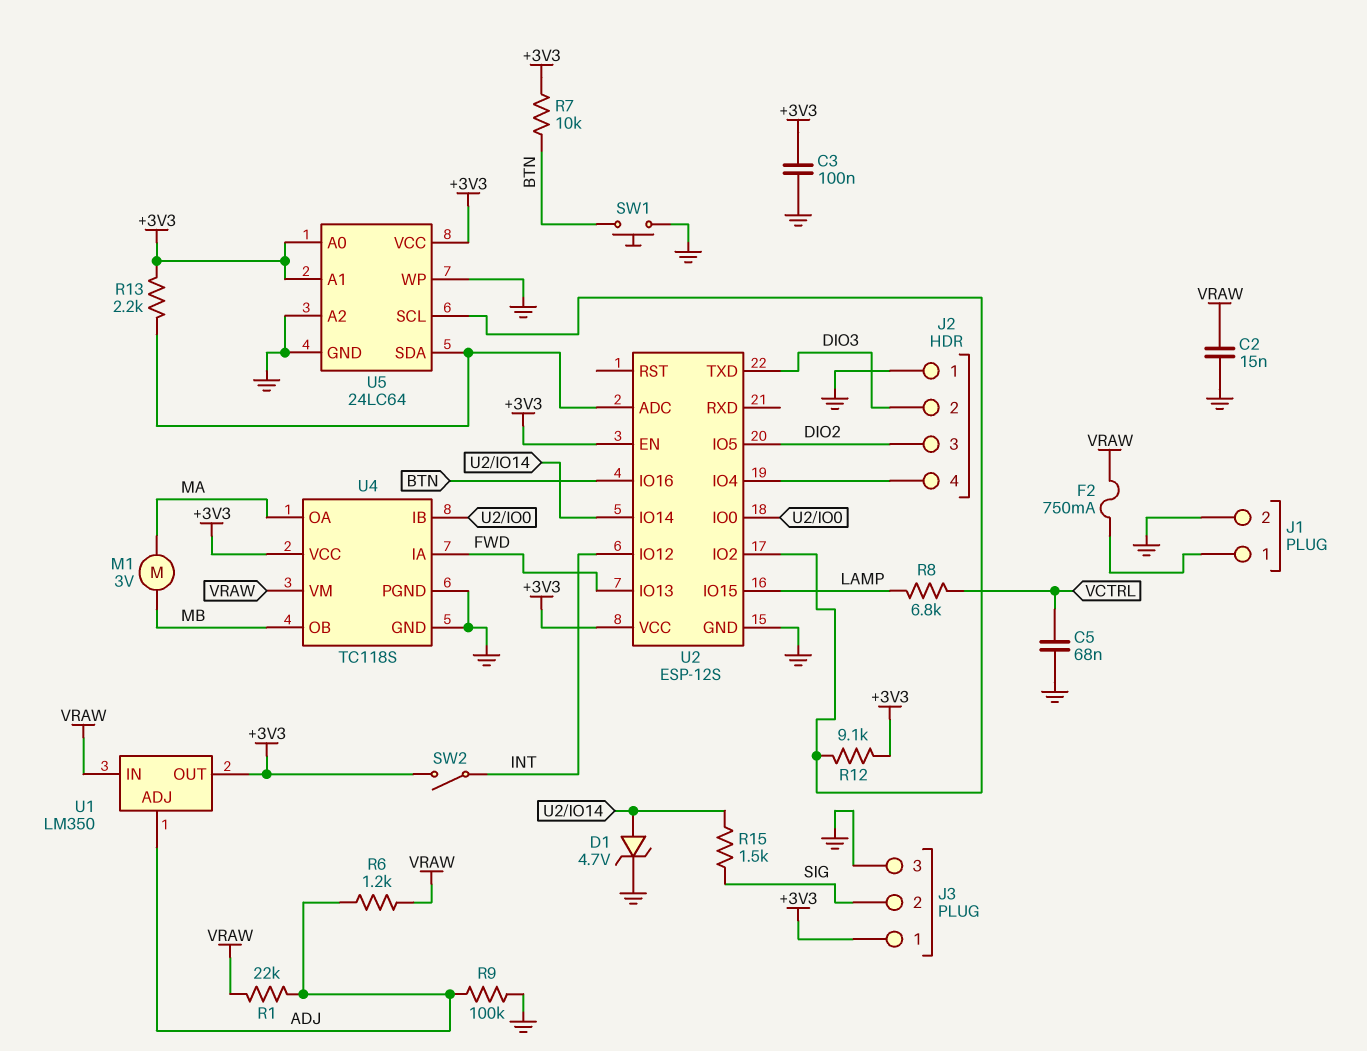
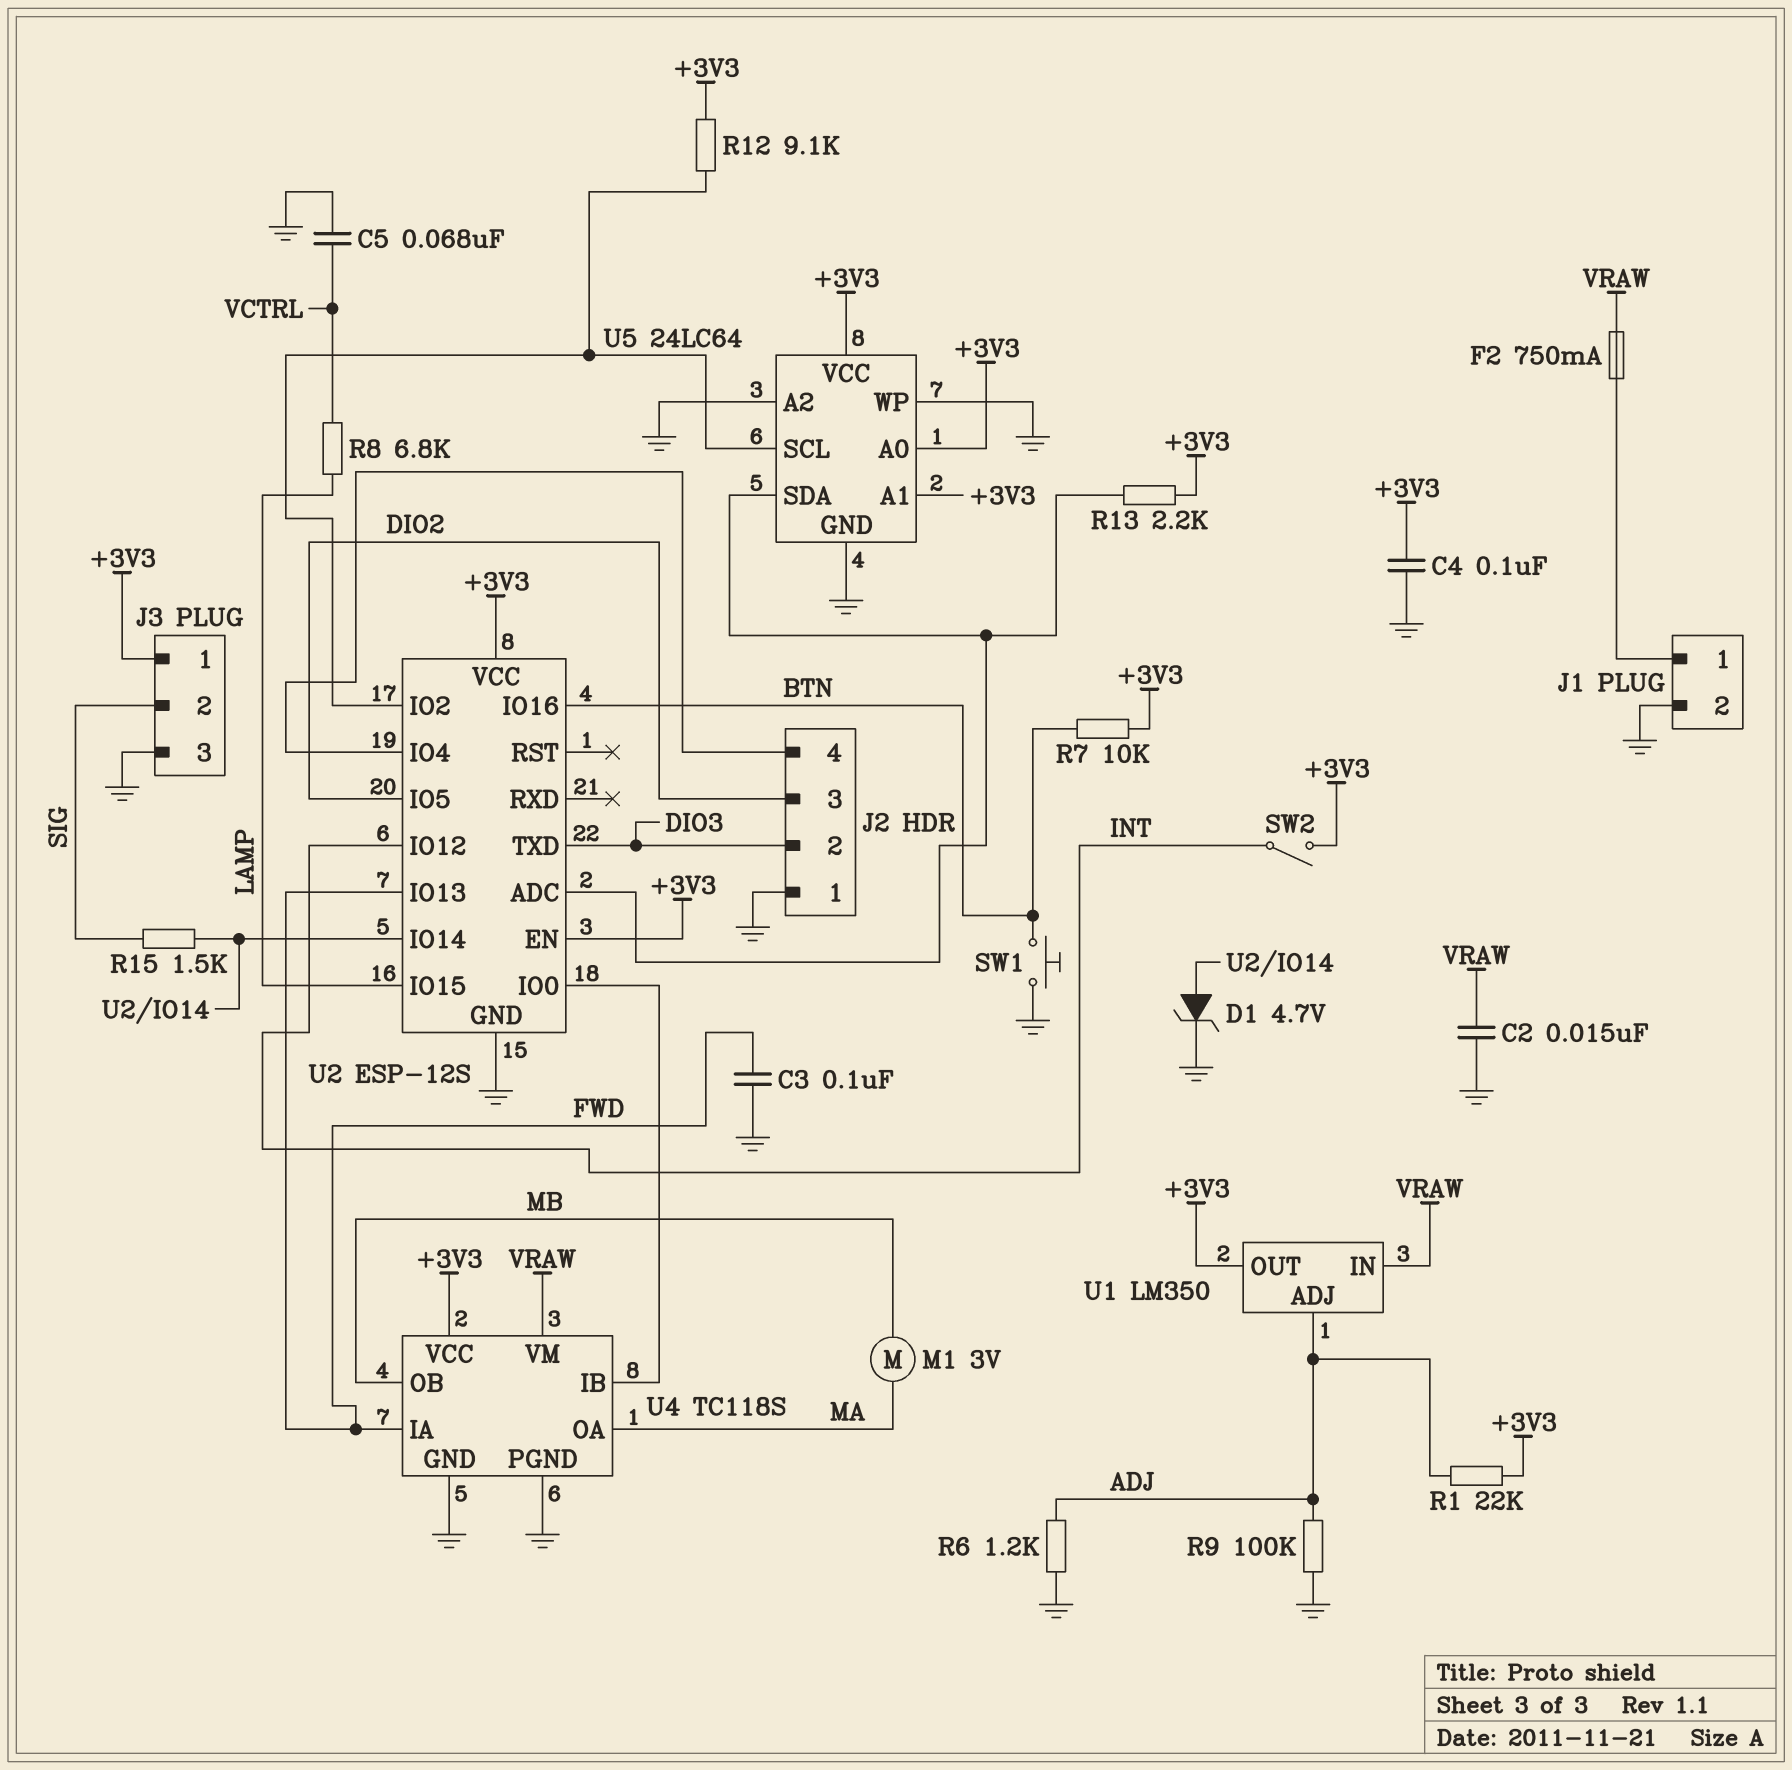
C3: 100nF (+3V3, GND) -> 100nF (FWD, GND)
C4: none -> 100nF (+3V3, GND)
R1: 22k (ADJ, VRAW) -> 22k (+3V3, ADJ)
R6: 1.2k (ADJ, VRAW) -> 1.2k (ADJ, GND)

